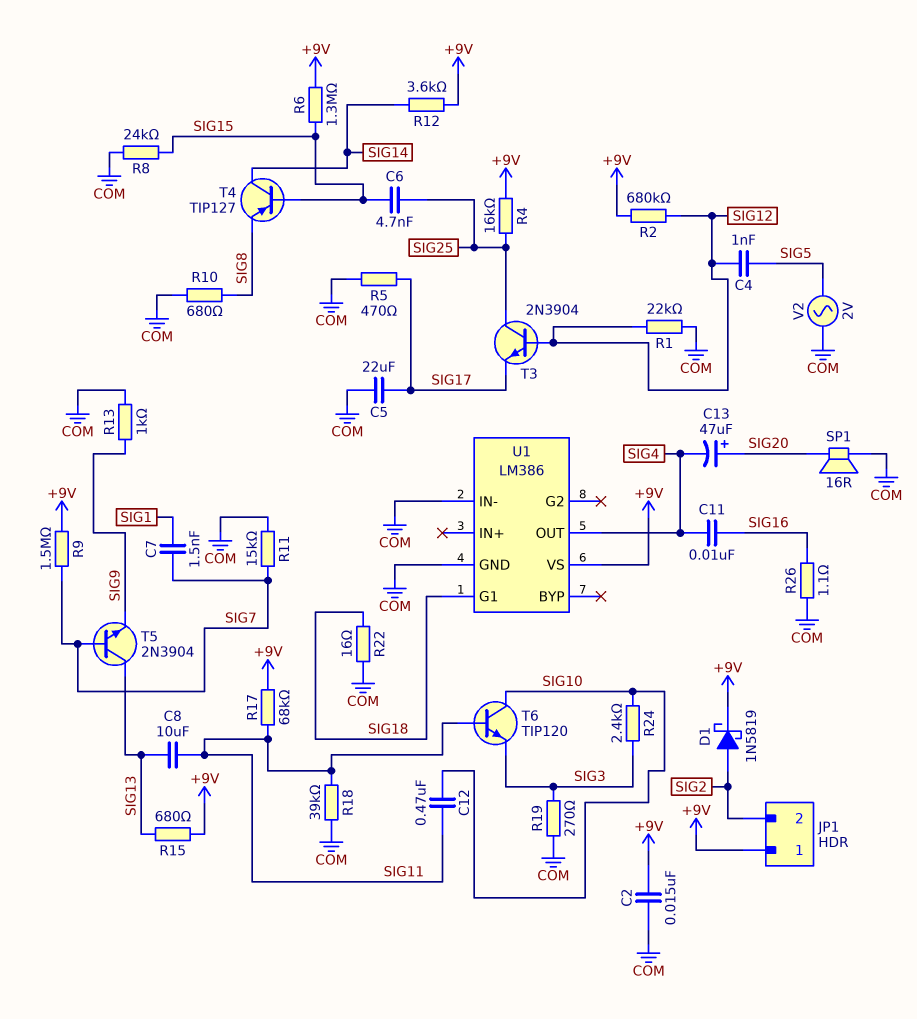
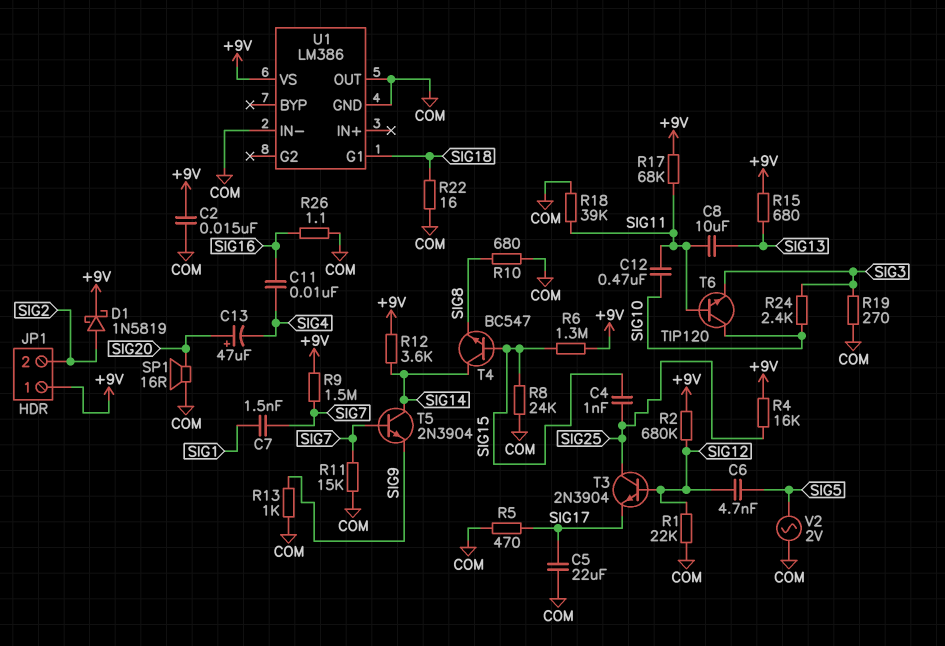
C4: 1nF (SIG5, SIG12) -> 1nF (SIG15, SIG25)
C6: 4.7nF (SIG15, SIG25) -> 4.7nF (SIG5, SIG12)
T4: PNP TIP127 (B SIG15, C SIG14, E SIG8) -> NPN BC547 (B SIG15, C SIG14, E SIG8)
T5: NPN 2N3904 (B SIG7, C SIG13, E SIG9) -> NPN 2N3904 (B SIG7, C SIG14, E SIG9)
U1 pin OUT: SIG4 -> COM

